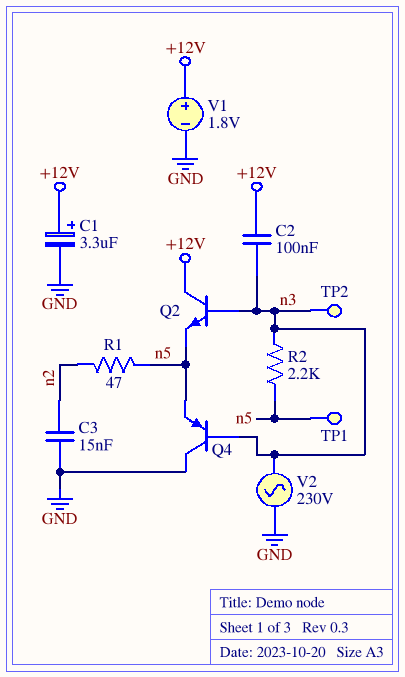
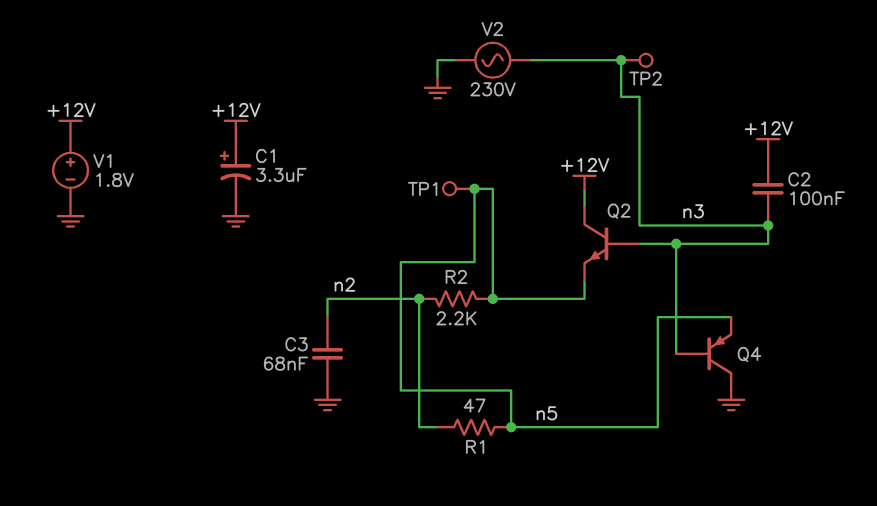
C3: 15nF (GND, n2) -> 68nF (GND, n2)
R2: 2.2k (n3, n5) -> 2.2k (n2, n5)

